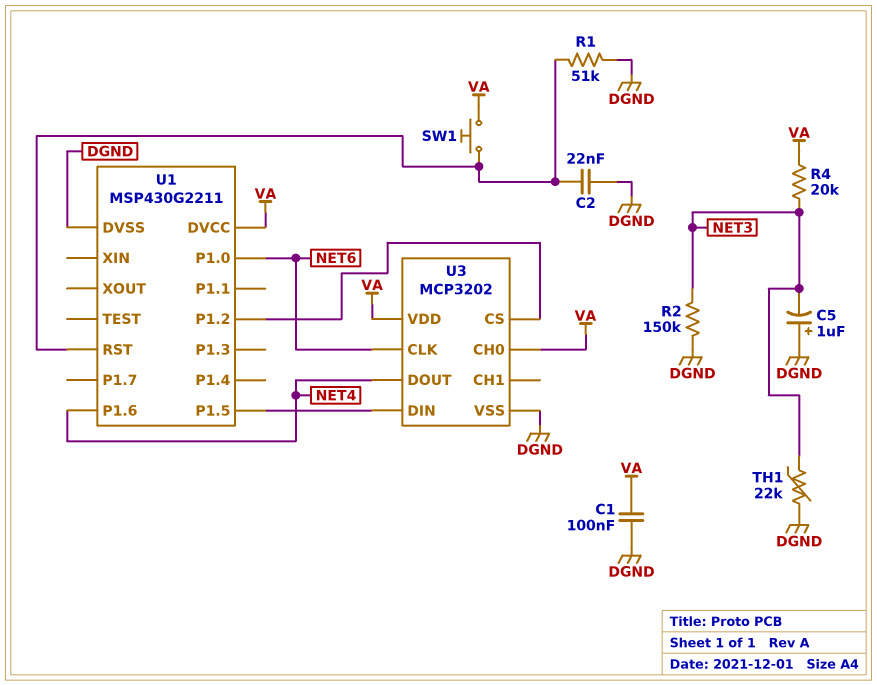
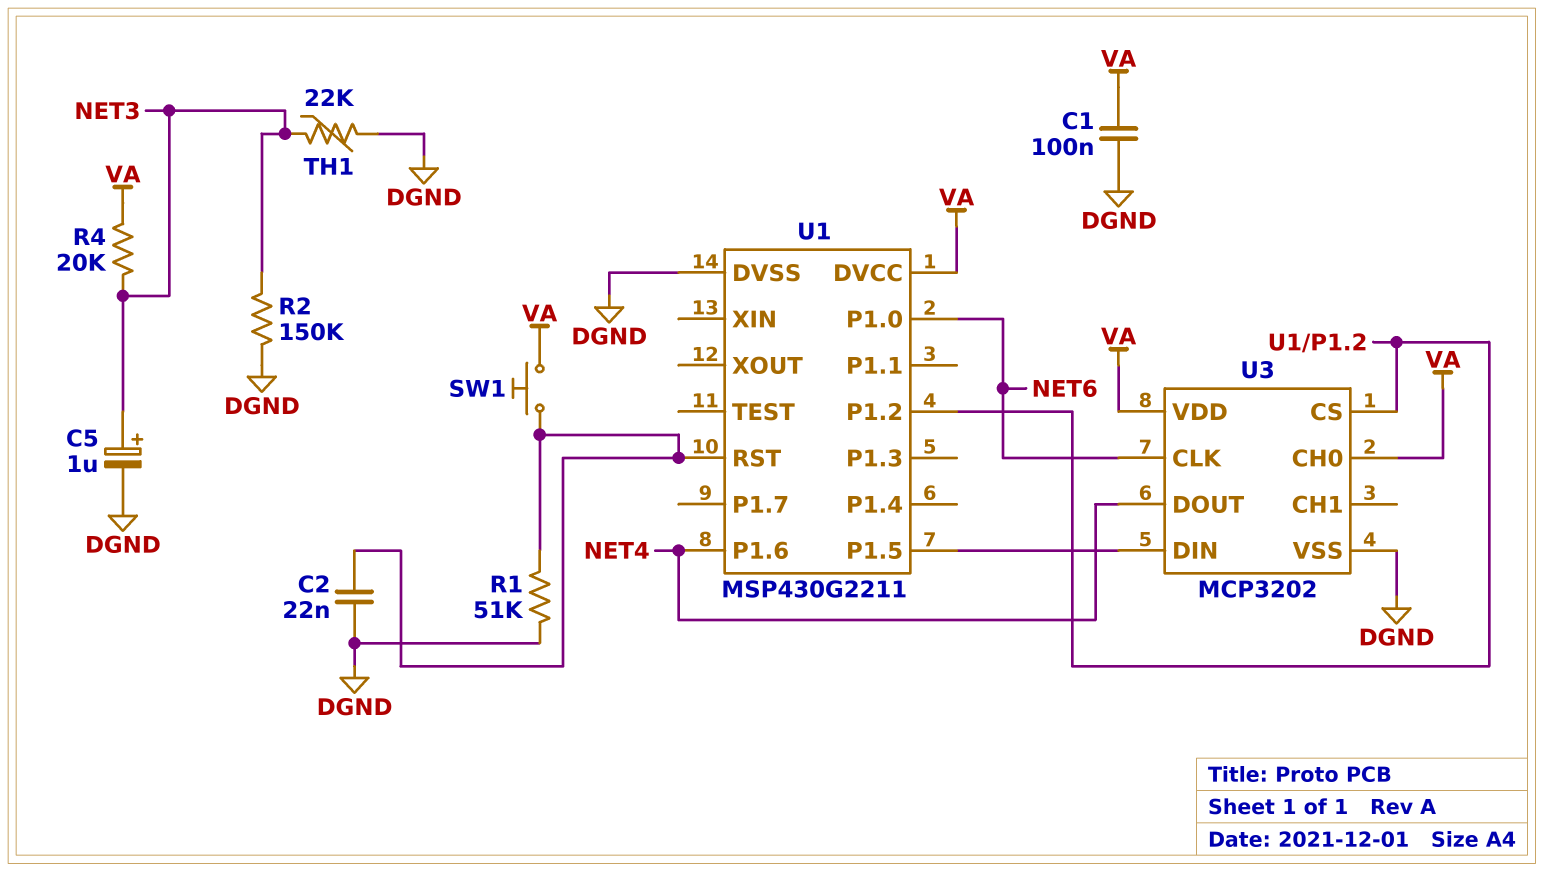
C5: 1uF (plus DGND, minus NET3) -> 1uF (plus NET3, minus DGND)

